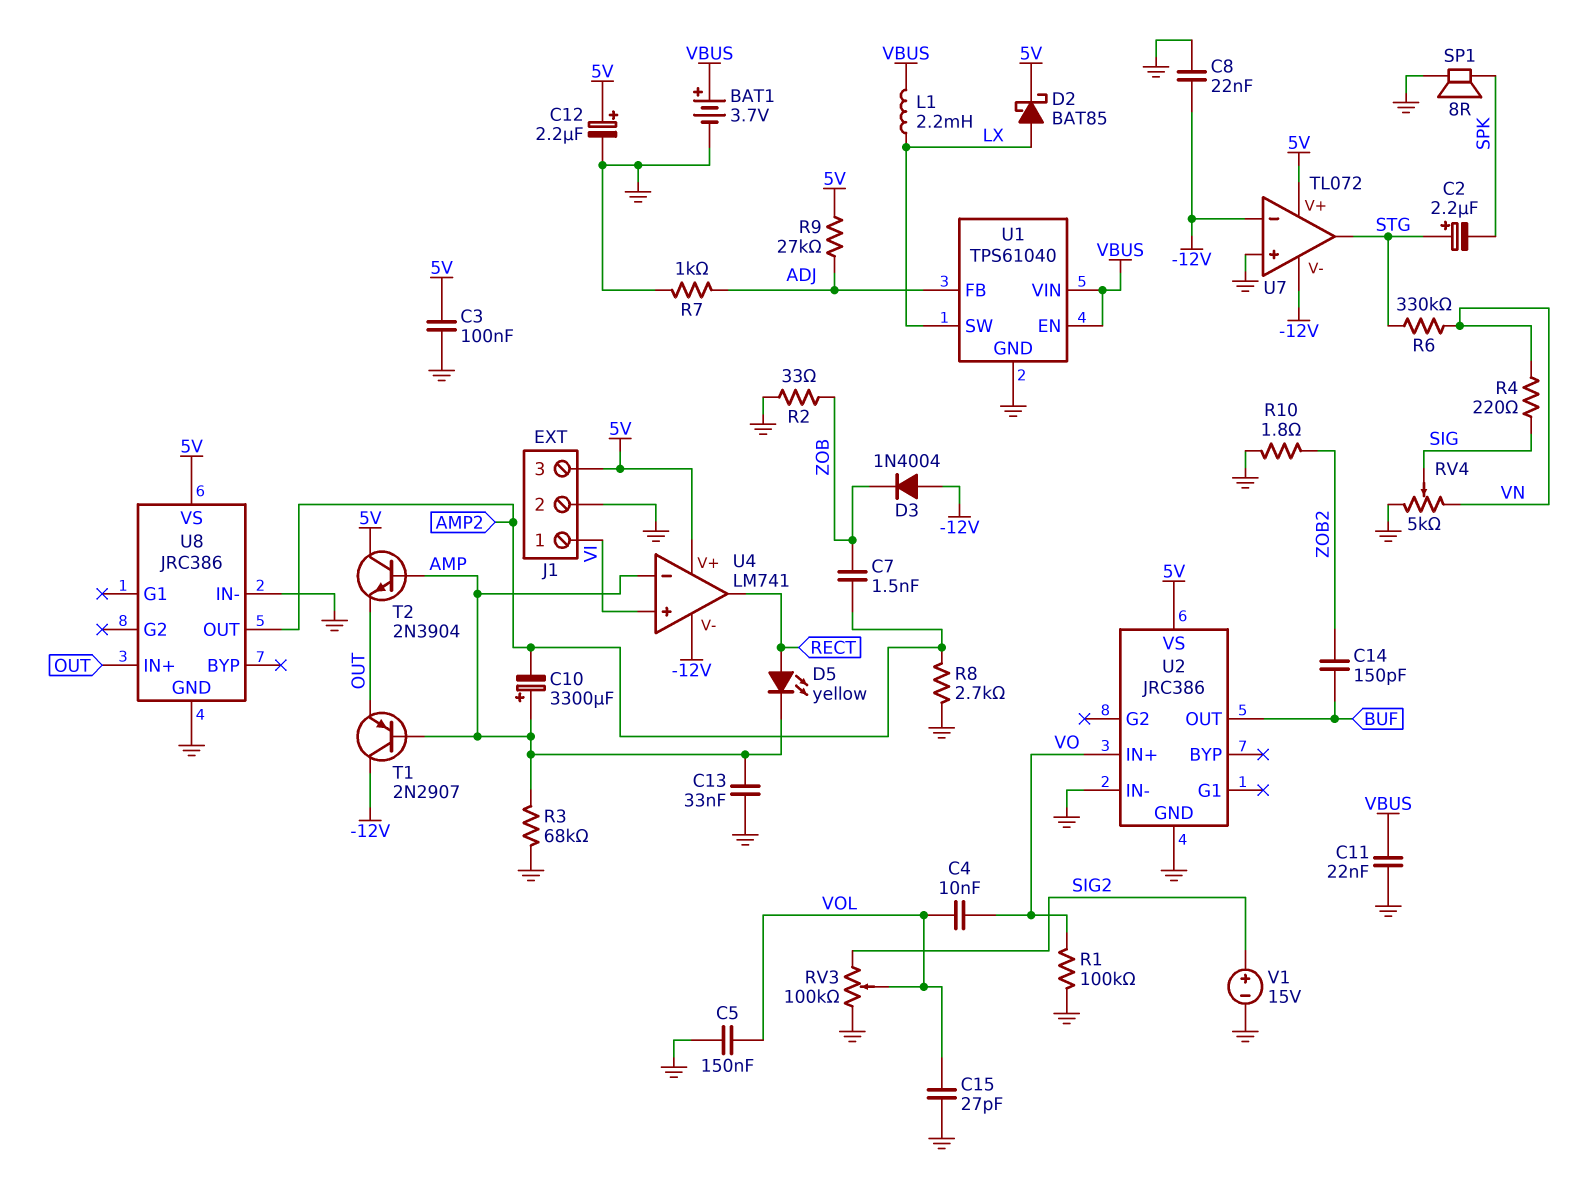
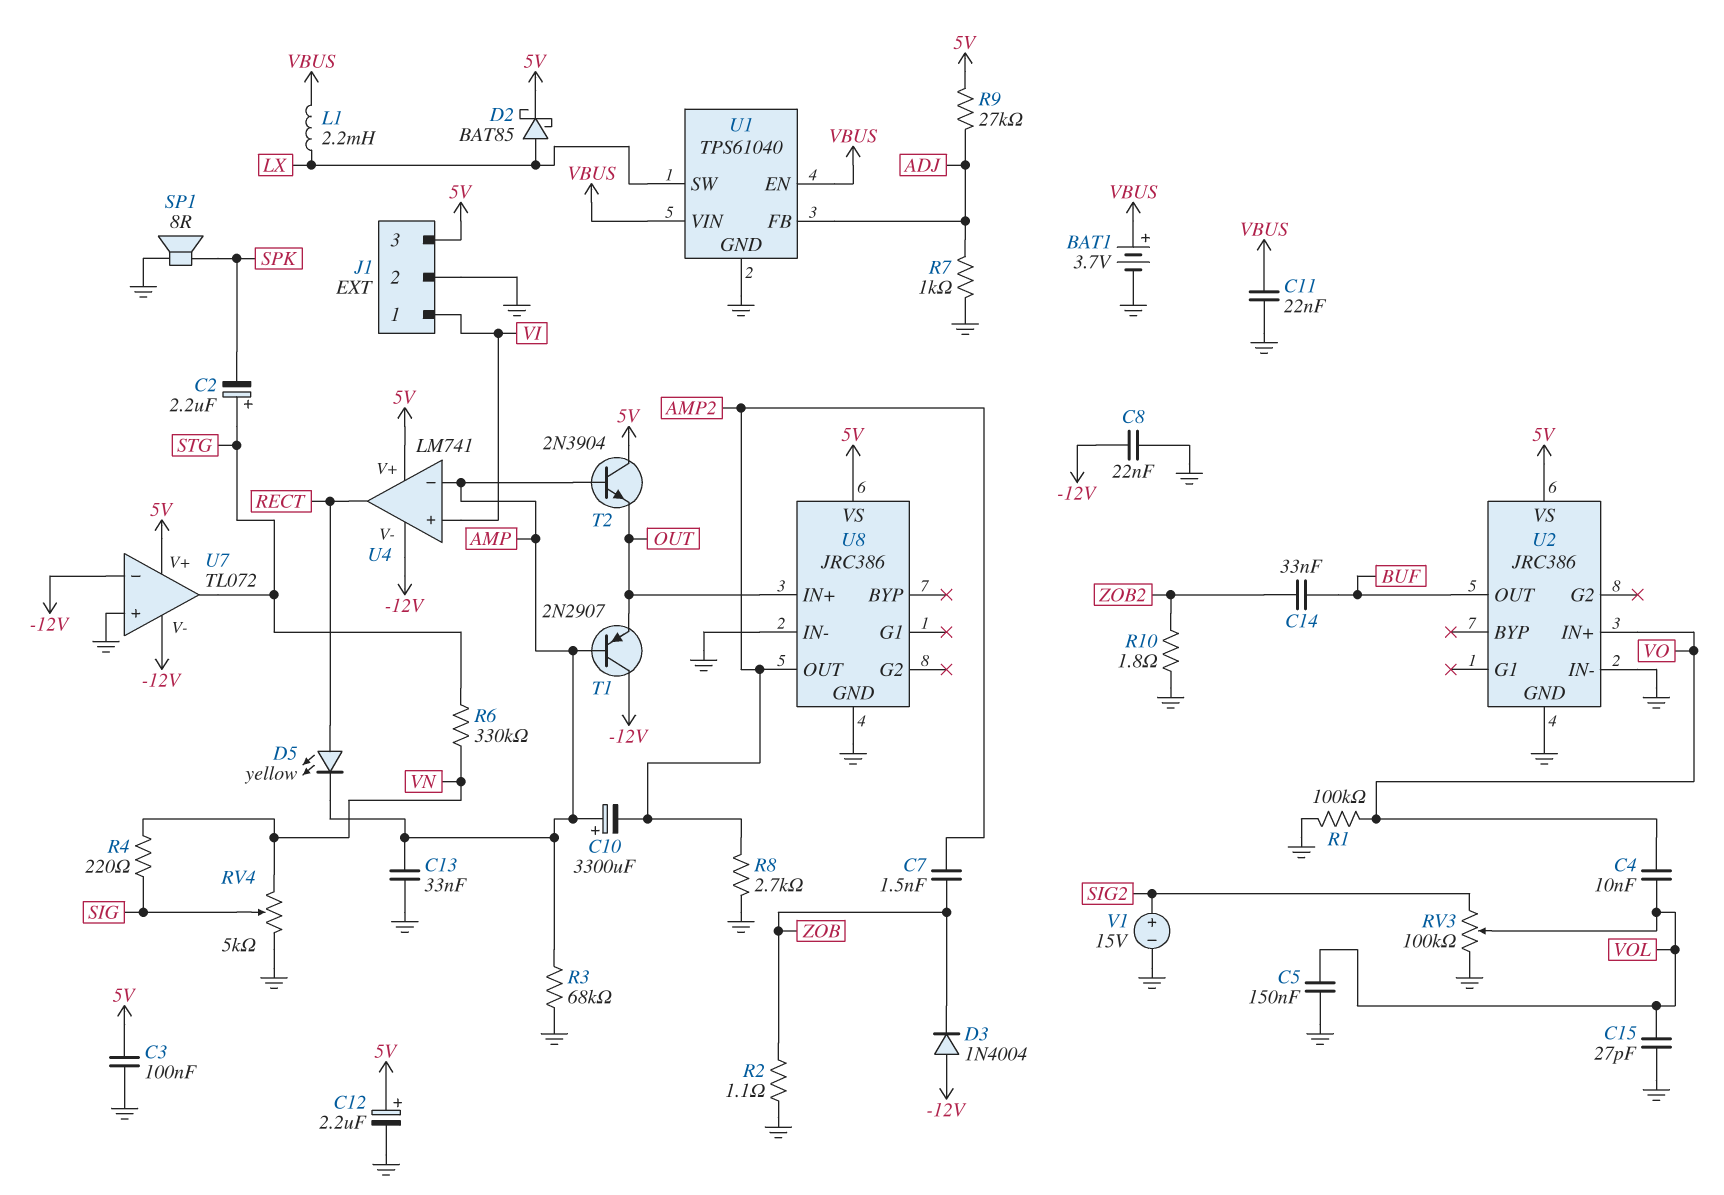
C14: 150pF (BUF, ZOB2) -> 33nF (BUF, ZOB2)
R2: 33 (GND, ZOB) -> 1.1 (GND, ZOB)

